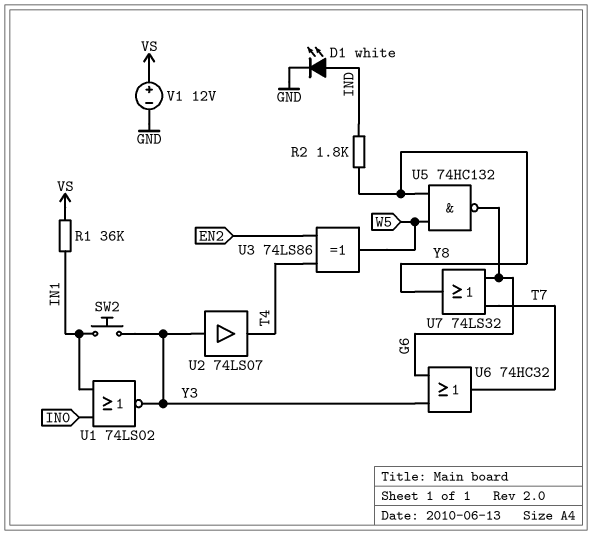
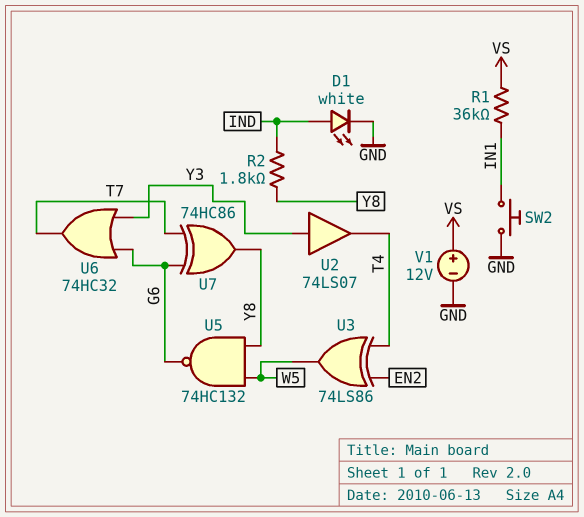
SW2: button (IN1, Y3) -> button (GND, IN1)
U1: NOR 74LS02 (in IN0, in IN1, out Y3) -> none
U7: OR 74LS32 (in G6, in T7, out Y8) -> XOR 74HC86 (in G6, in T7, out Y8)

